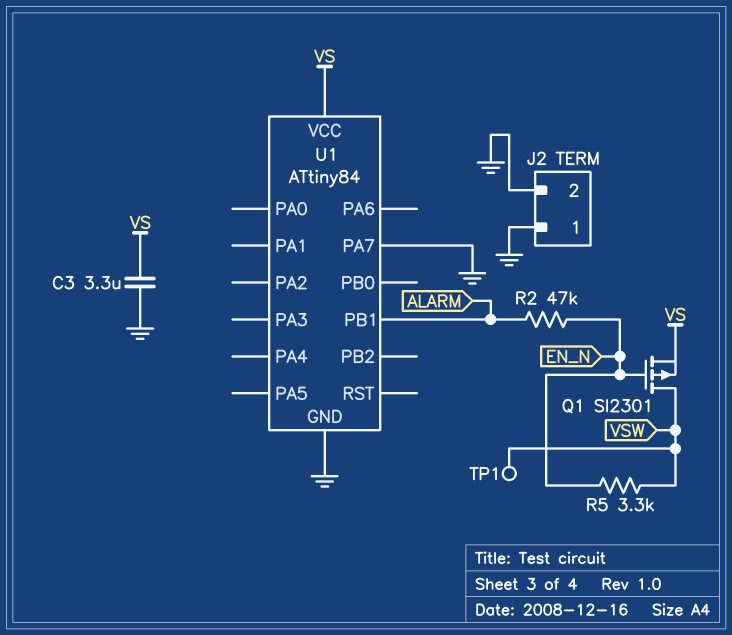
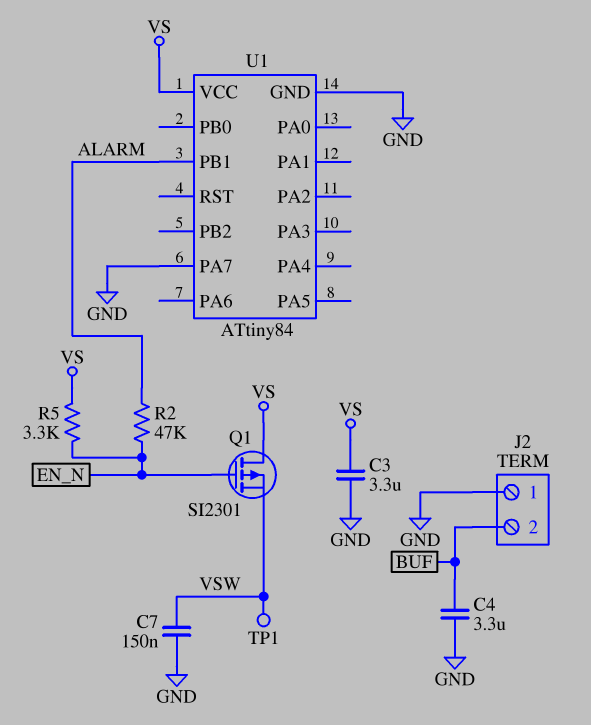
C4: none -> 3.3uF (BUF, GND)
C7: none -> 150nF (GND, VSW)
J2 pin 2: GND -> BUF
Q1: PMOS SI2301 (G EN_N, D VSW, S VS) -> PMOS SI2301 (G EN_N, D VS, S VSW)
R5: 3.3k (EN_N, VSW) -> 3.3k (EN_N, VS)

